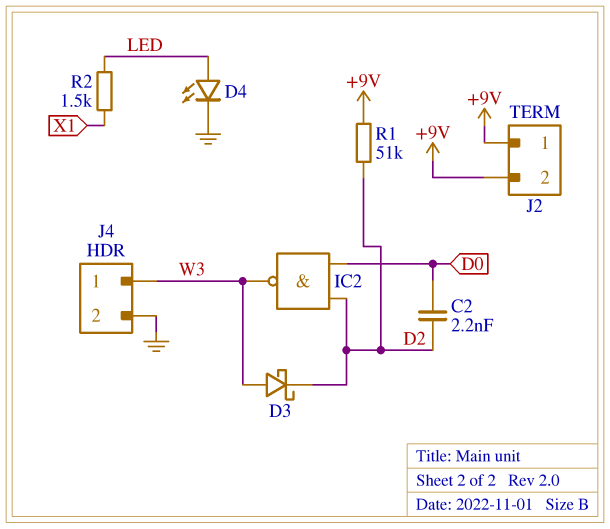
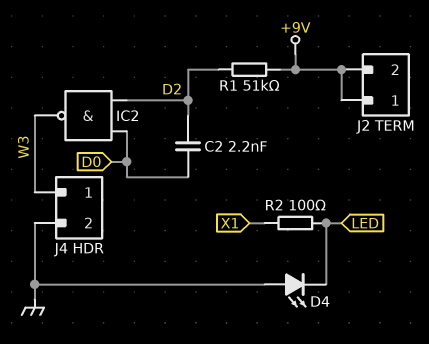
D3: schottky (A W3, K D2) -> none
D4: LED (A LED, K GND) -> LED (A GND, K LED)
R2: 1.5k (LED, X1) -> 100 (LED, X1)

